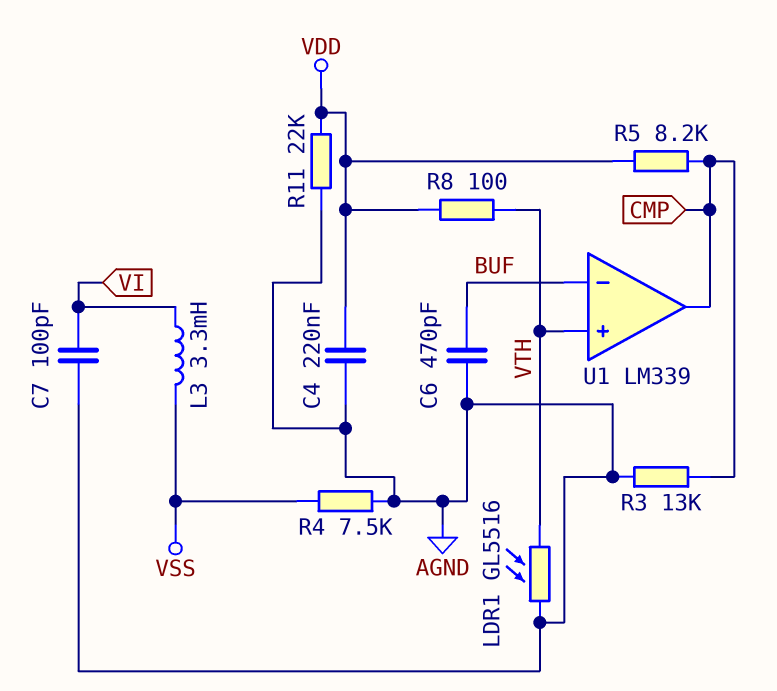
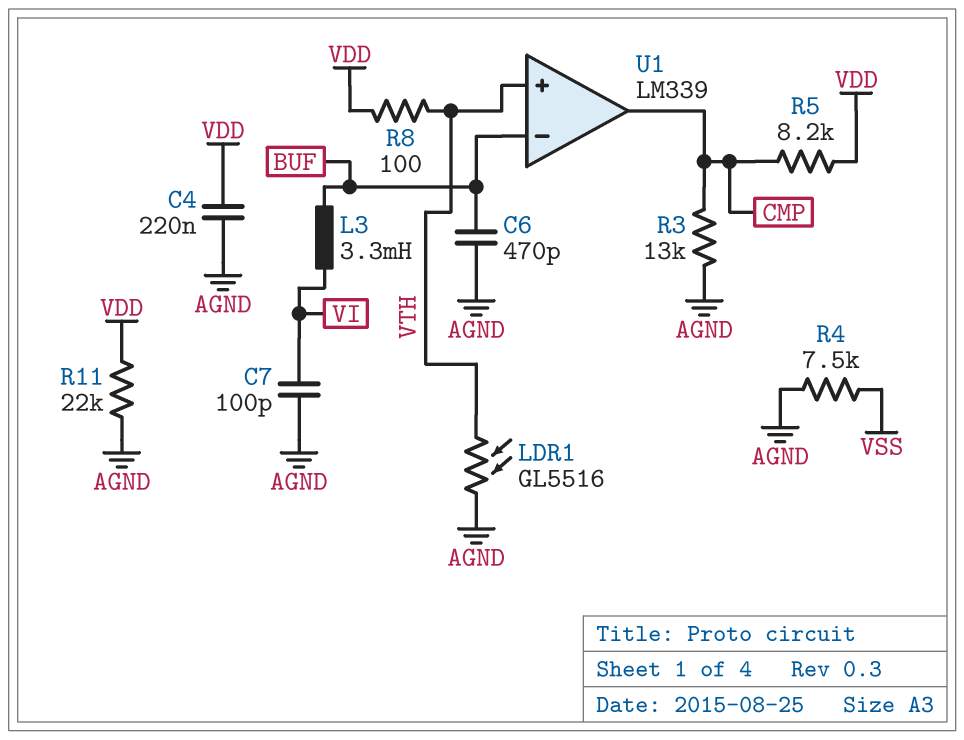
L3: 3.3mH (VI, VSS) -> 3.3mH (BUF, VI)

